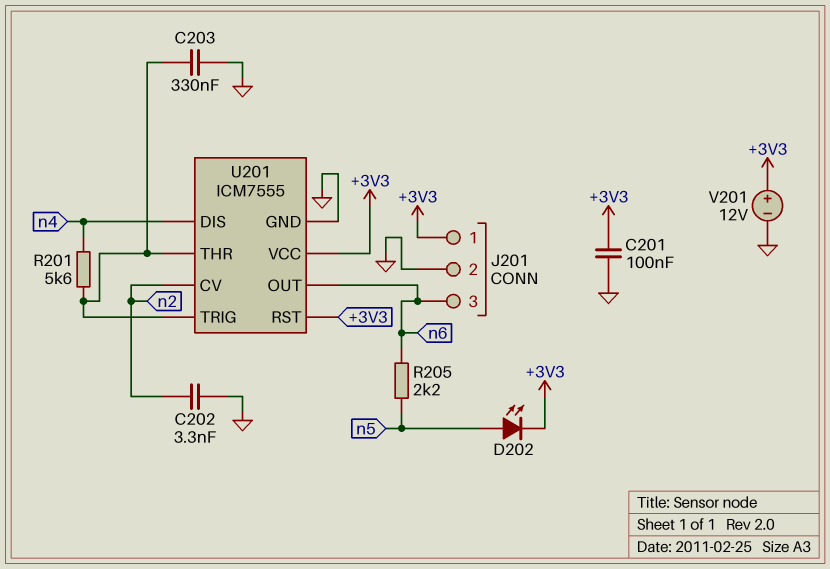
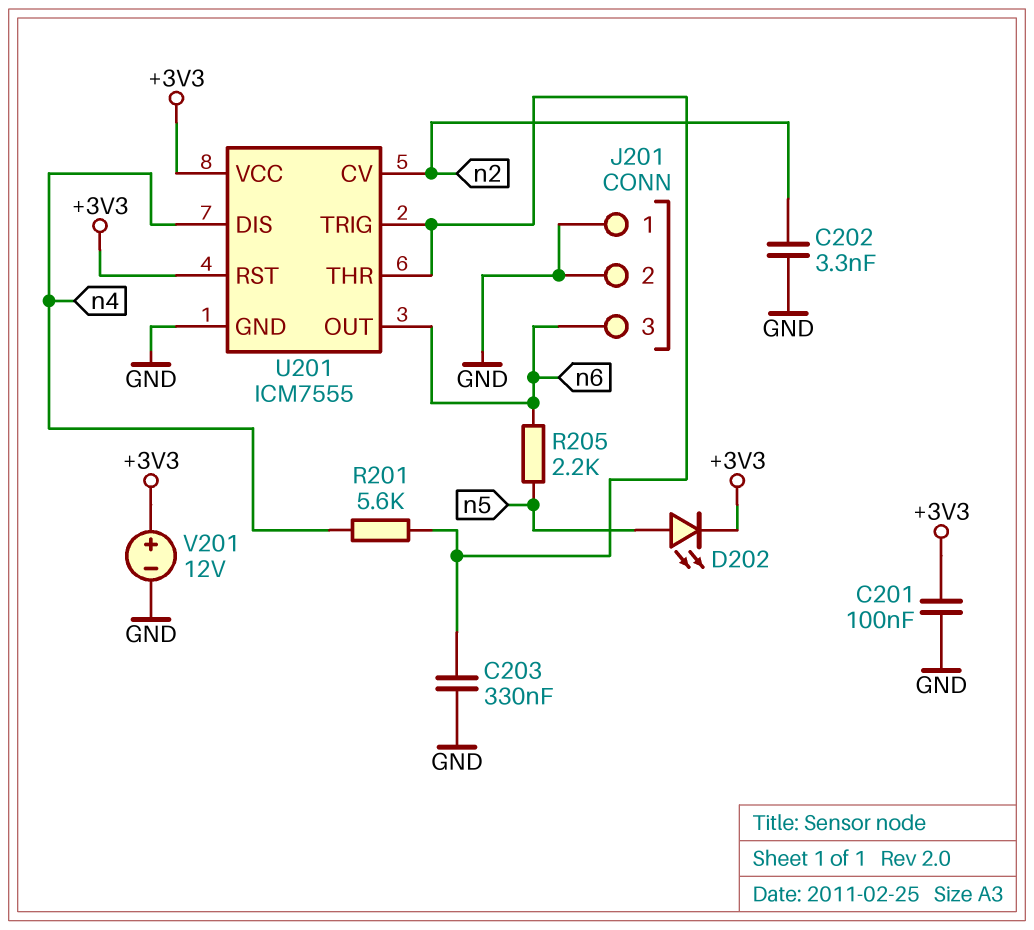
J201 pin 1: +3V3 -> GND

